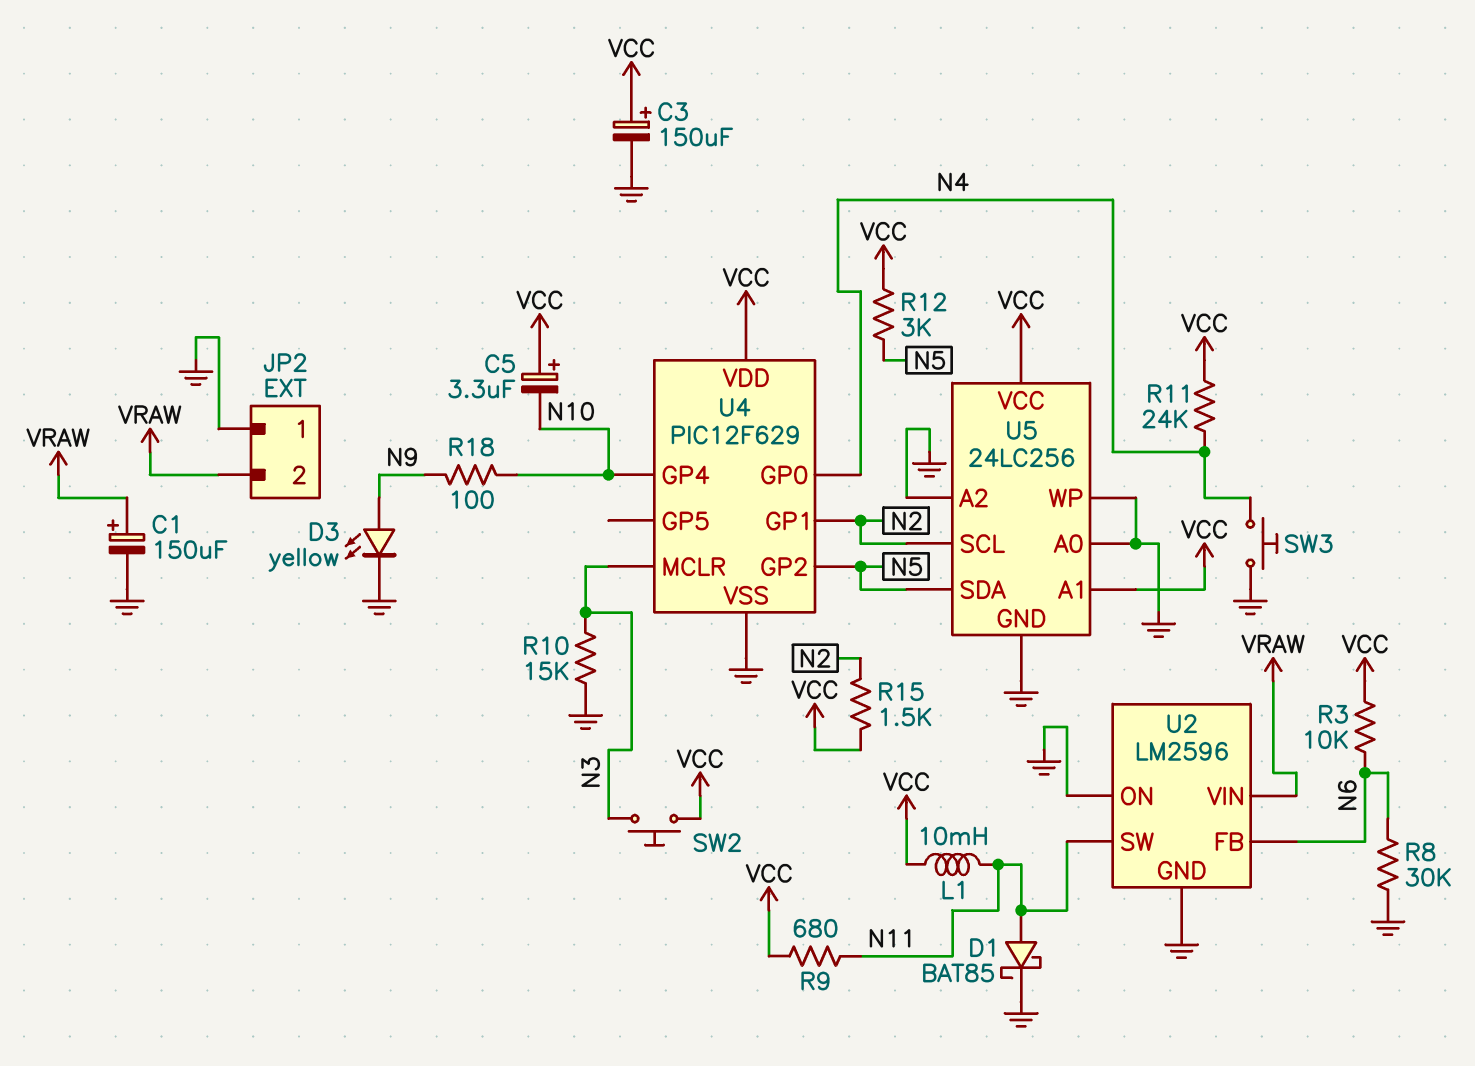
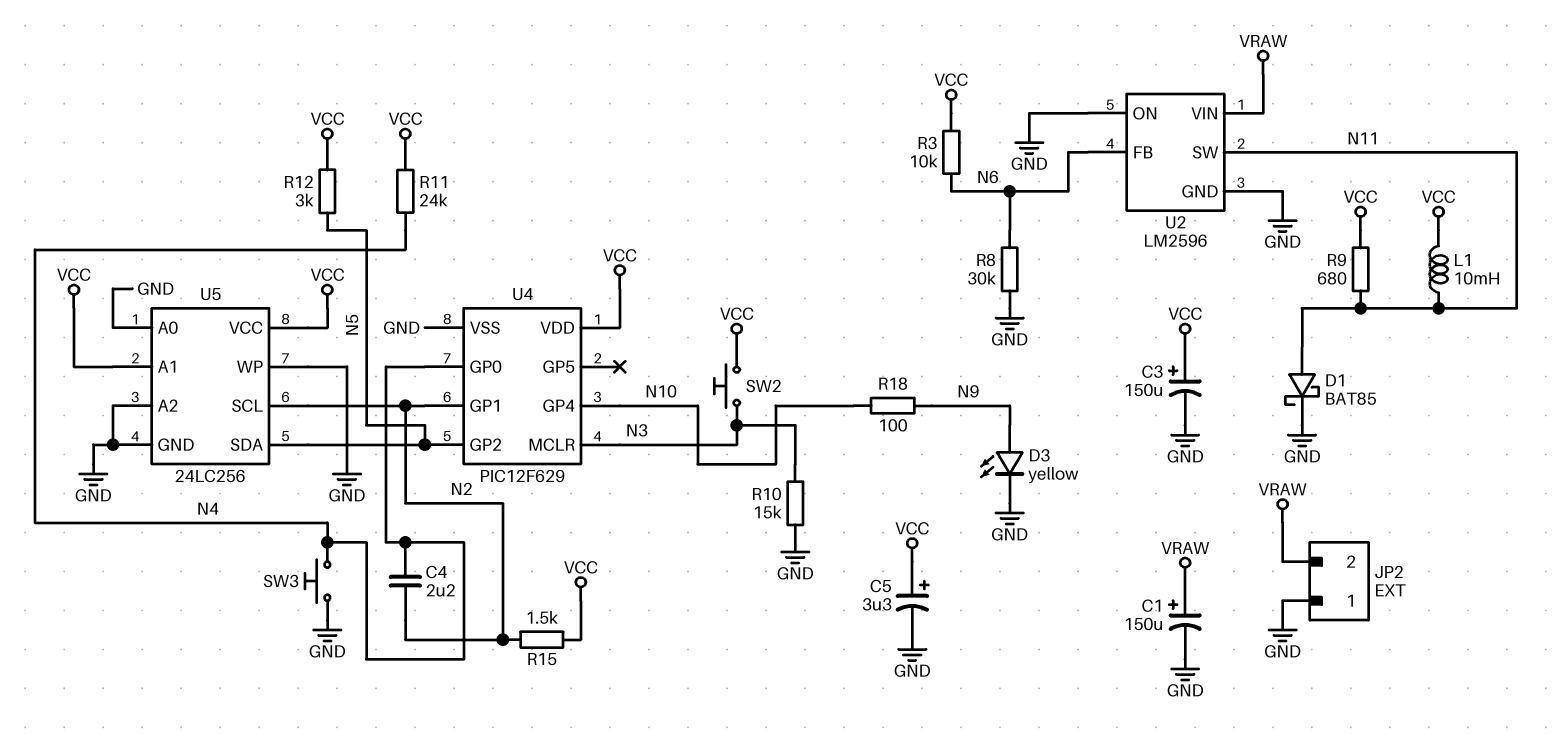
C4: none -> 2.2uF (N2, N4)
C5: 3.3uF (plus VCC, minus N10) -> 3.3uF (plus VCC, minus GND)

